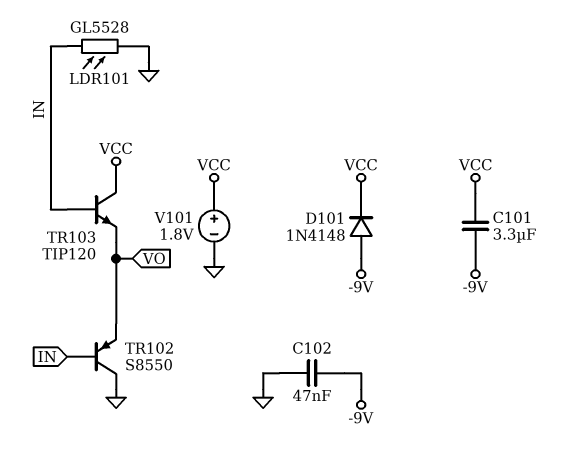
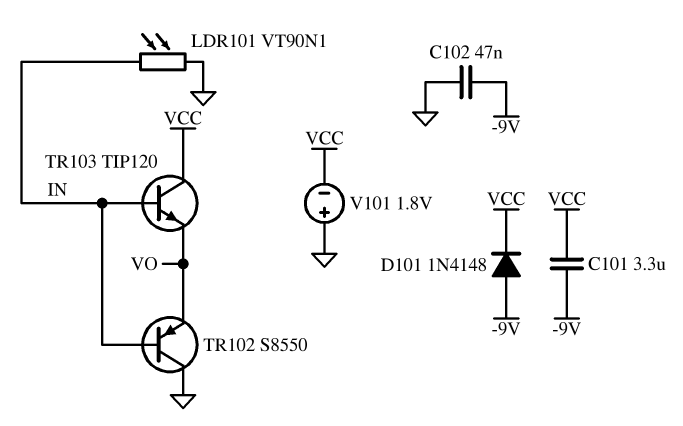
LDR101: GL5528 (GND, IN) -> VT90N1 (GND, IN)
V101: 1.8V (plus VCC, minus GND) -> 1.8V (plus GND, minus VCC)

